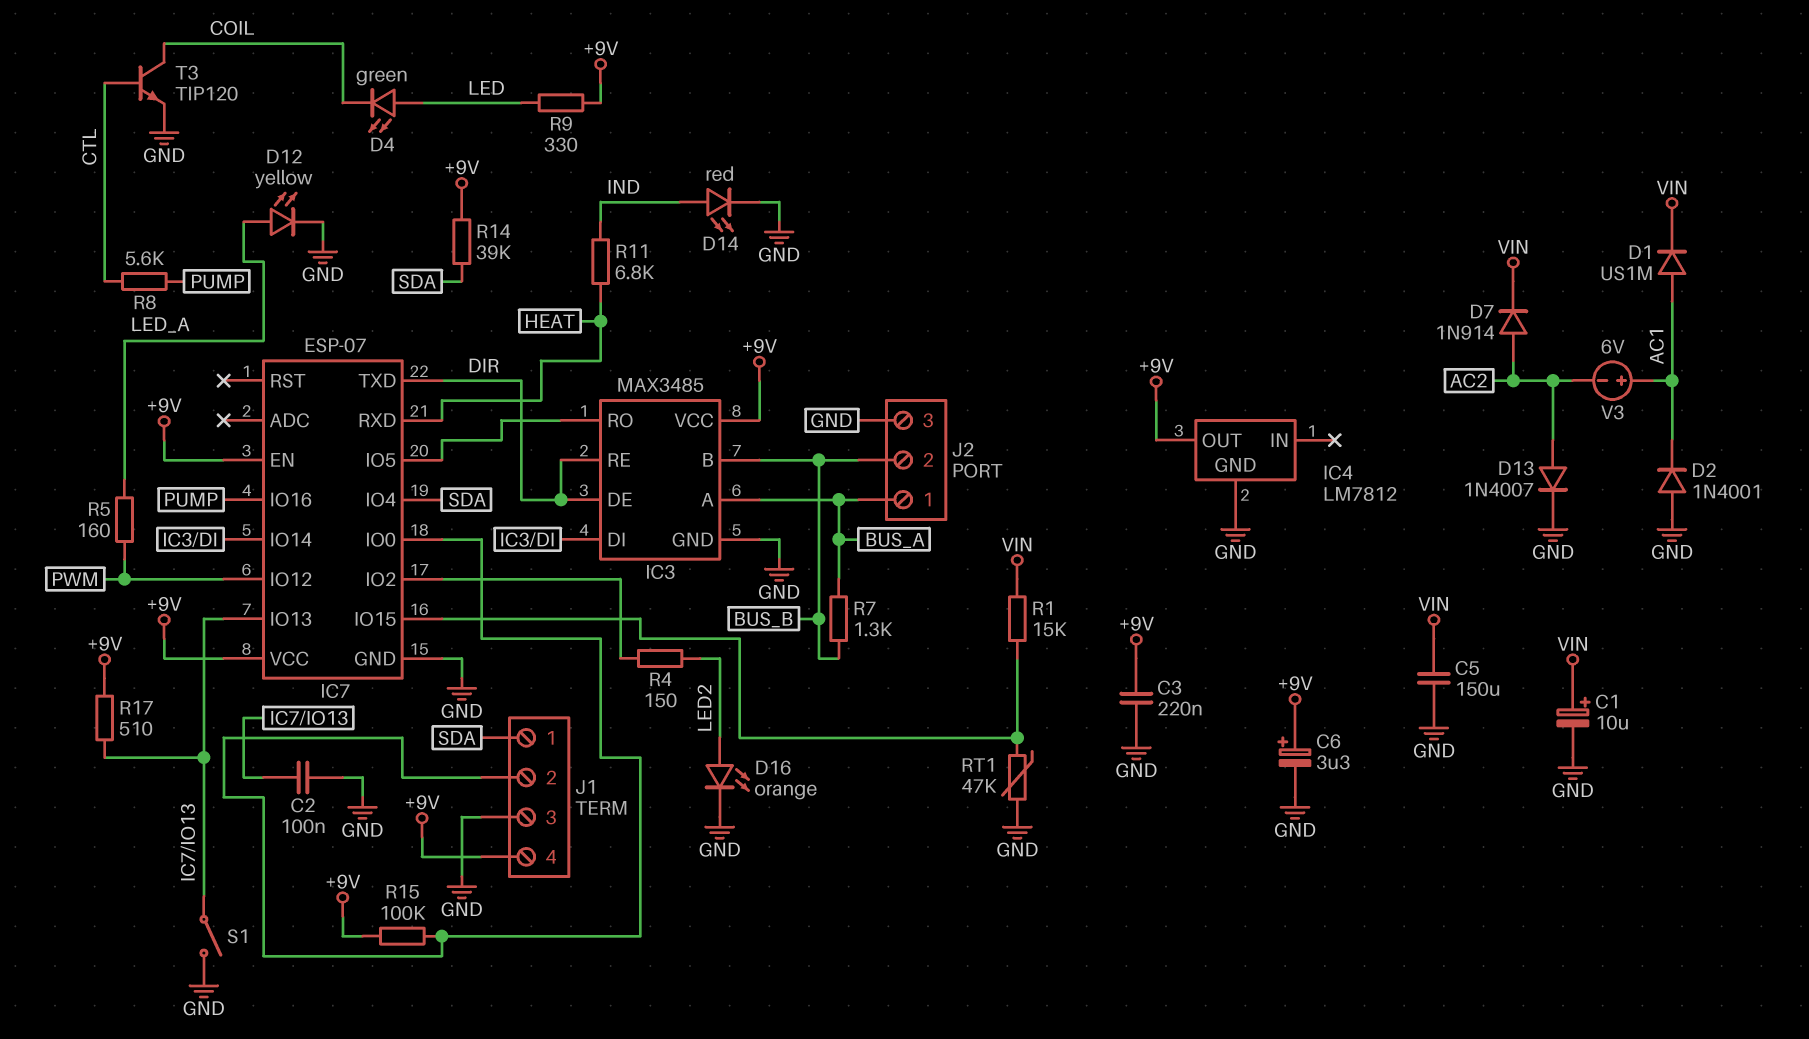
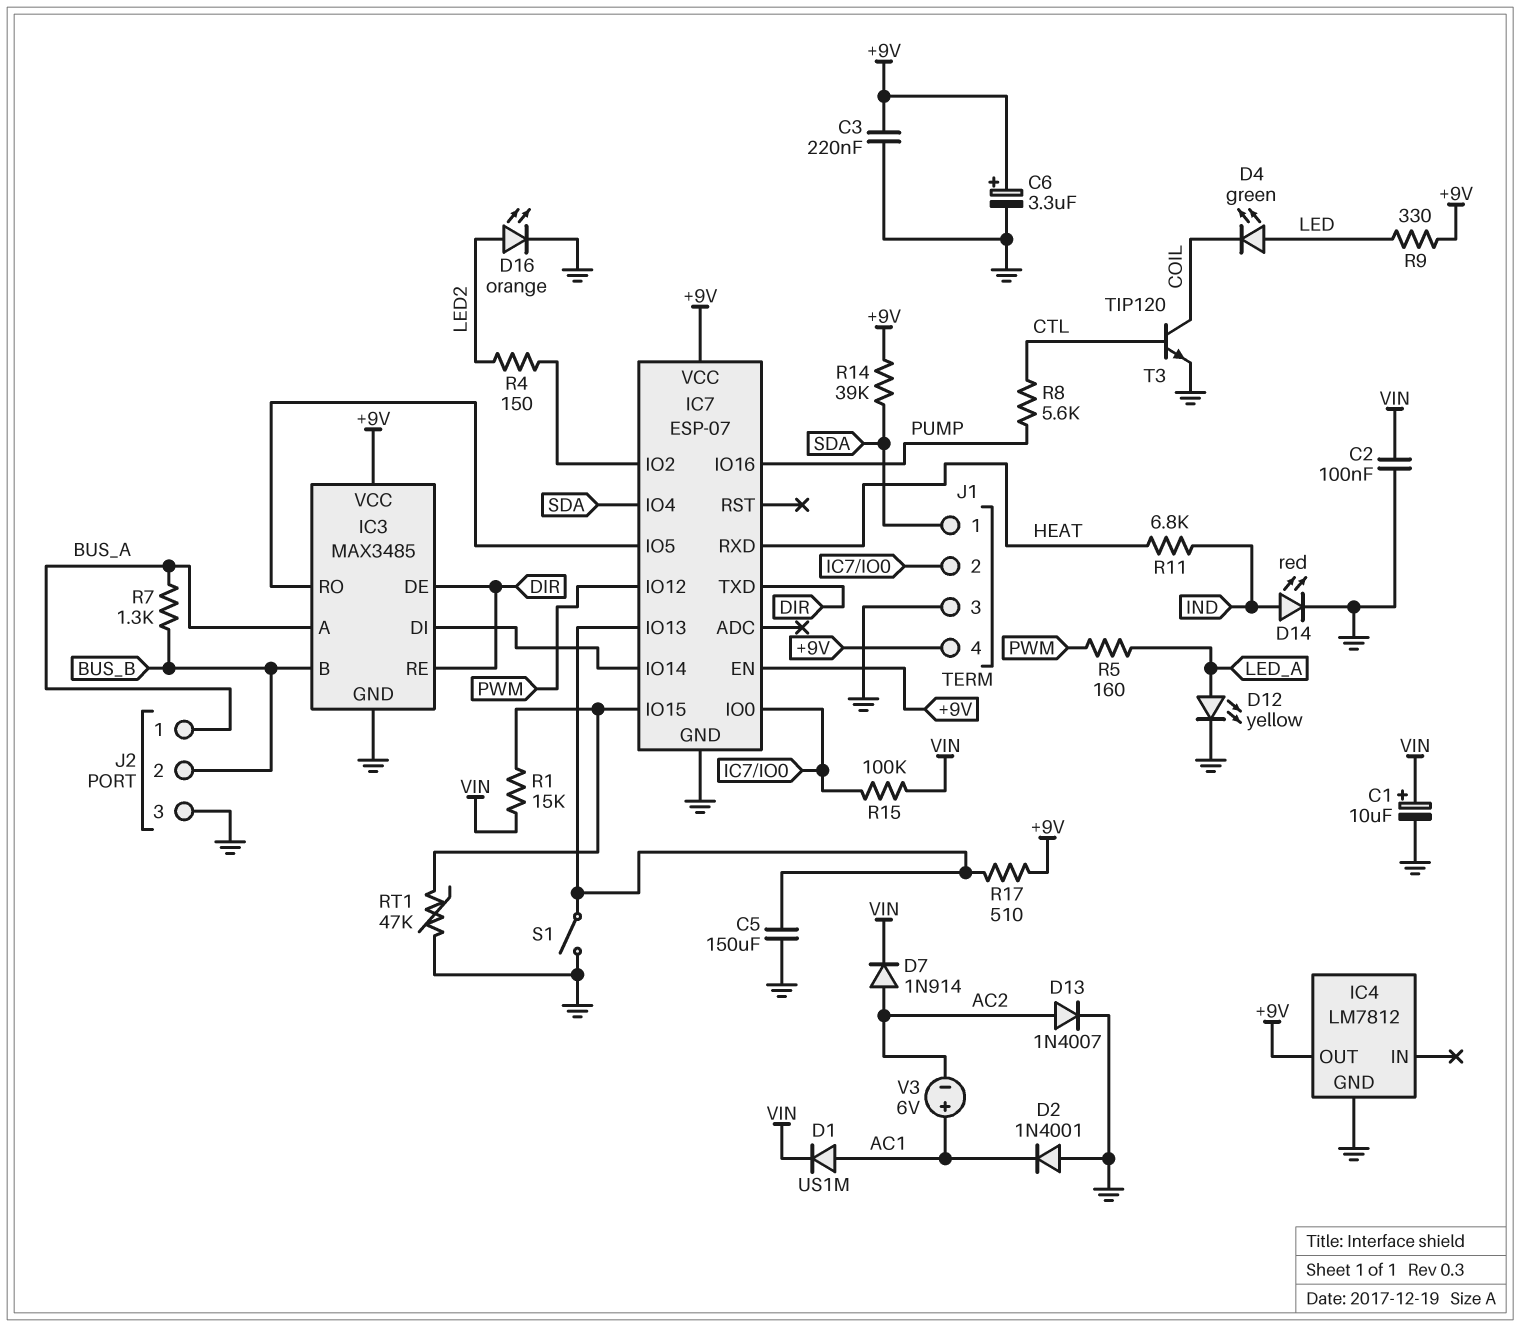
C2: 100nF (GND, IC7/IO13) -> 100nF (GND, VIN)
C5: 150uF (GND, VIN) -> 150uF (GND, IC7/IO13)
R15: 100k (+9V, IC7/IO0) -> 100k (IC7/IO0, VIN)

